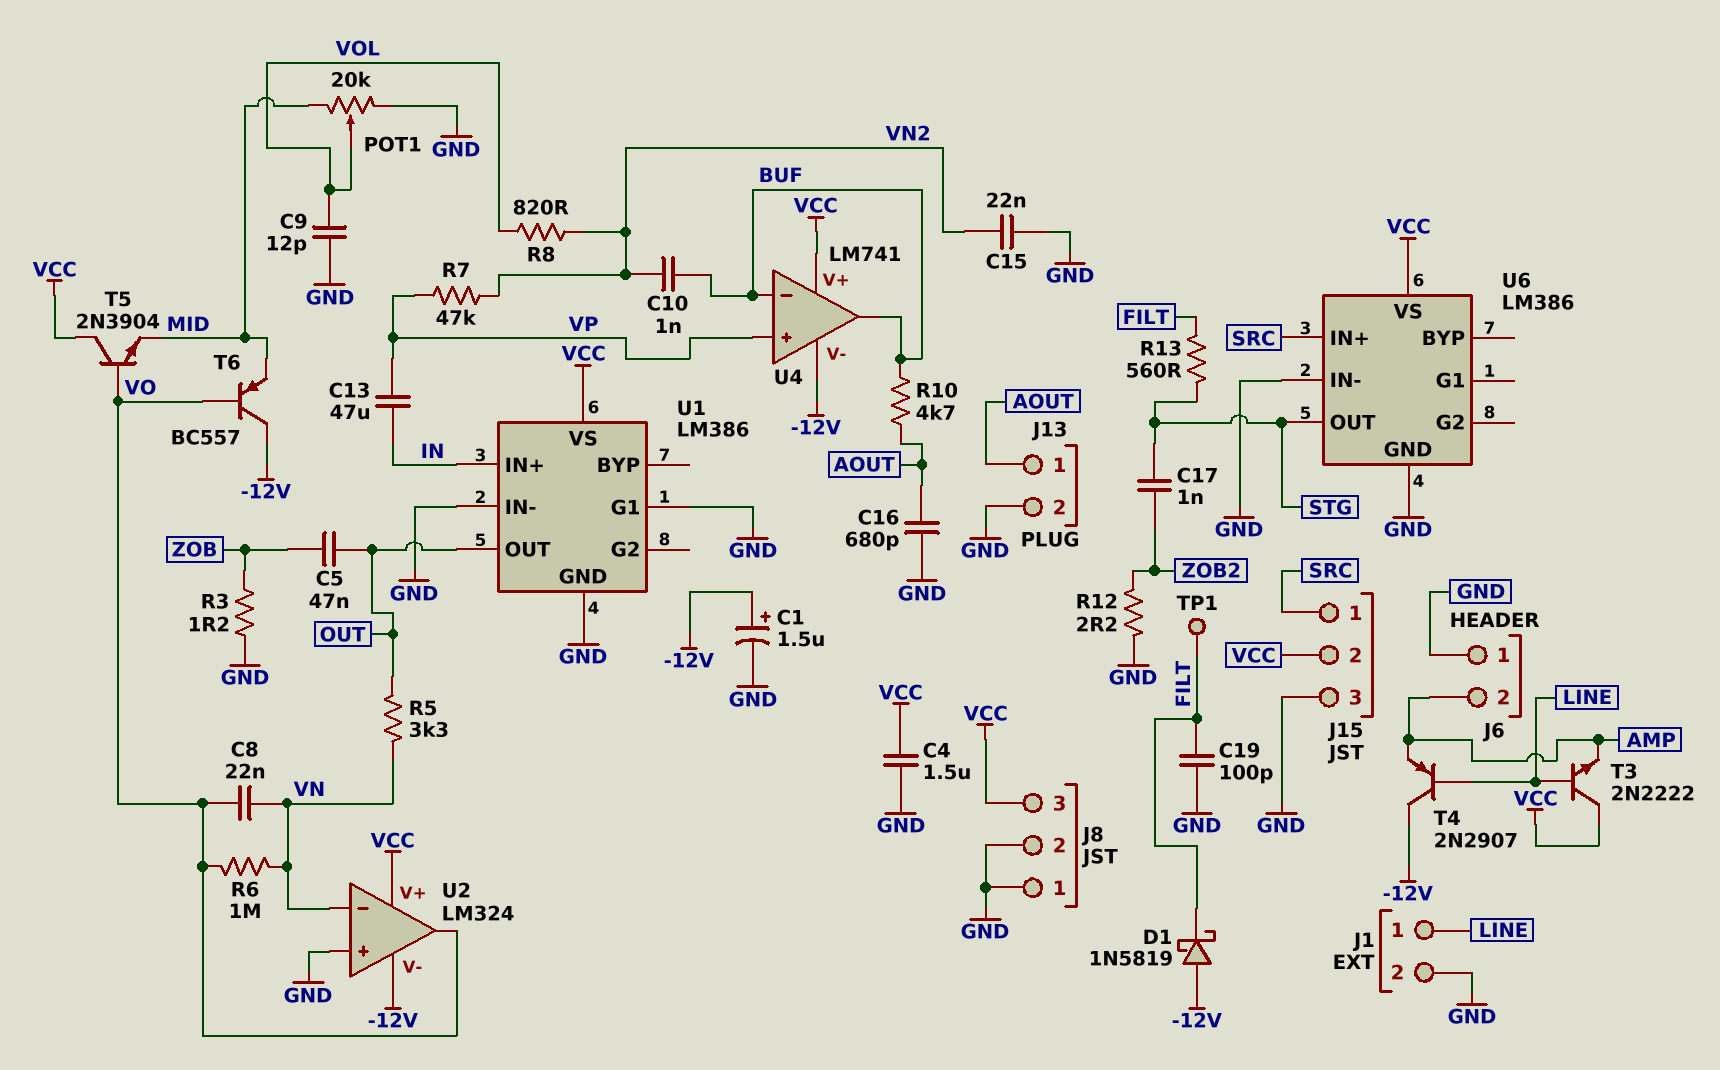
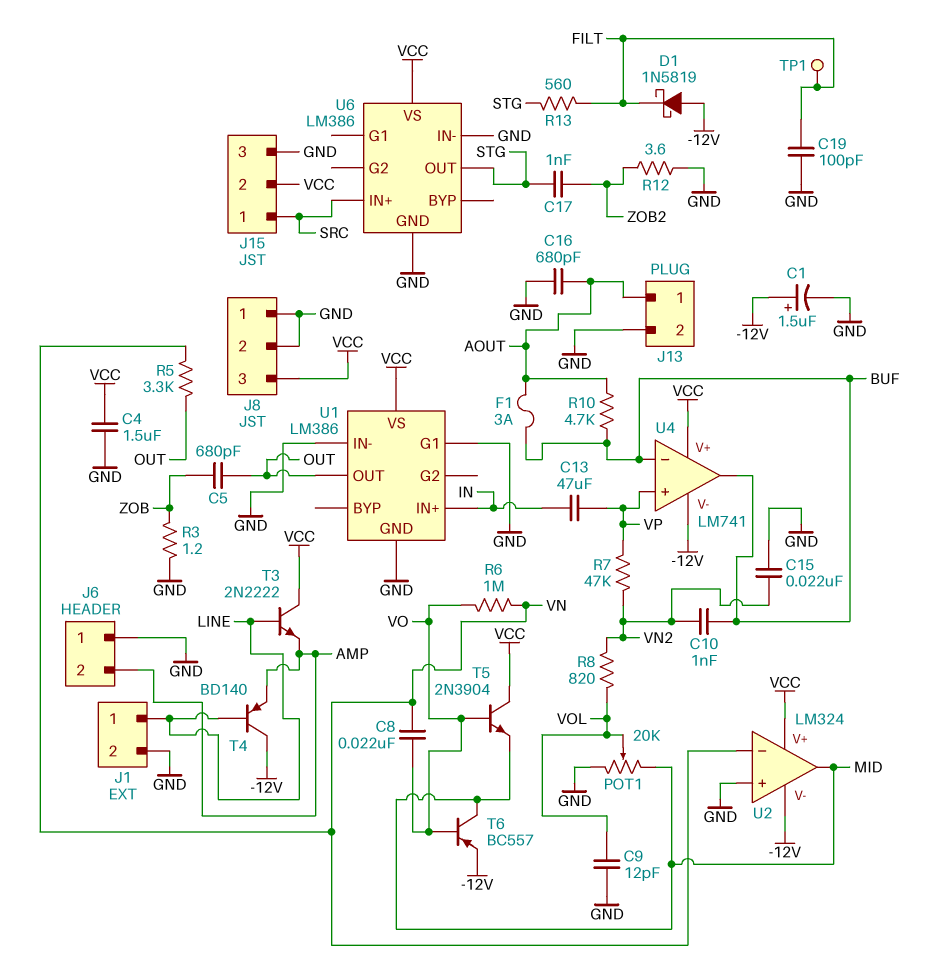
C5: 47nF (OUT, ZOB) -> 680pF (OUT, ZOB)
F1: none -> 3A (AOUT, BUF)
R12: 2.2 (GND, ZOB2) -> 3.6 (GND, ZOB2)
T4: PNP 2N2907 (B LINE, C -12V, E AMP) -> PNP BD140 (B LINE, C -12V, E AMP)
T6: PNP BC557 (B VO, C -12V, E MID) -> PNP BC557 (B VO, C MID, E -12V)
U2 pin out: VO -> MID

